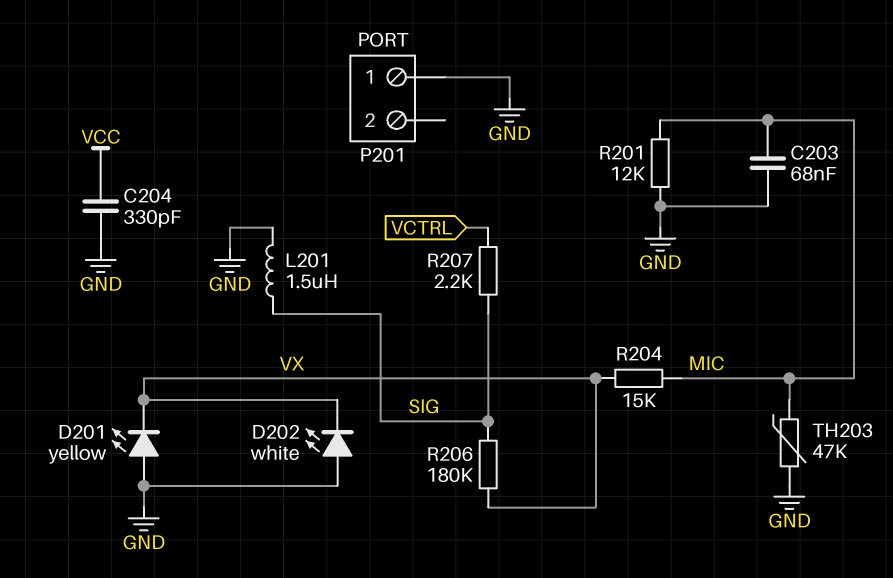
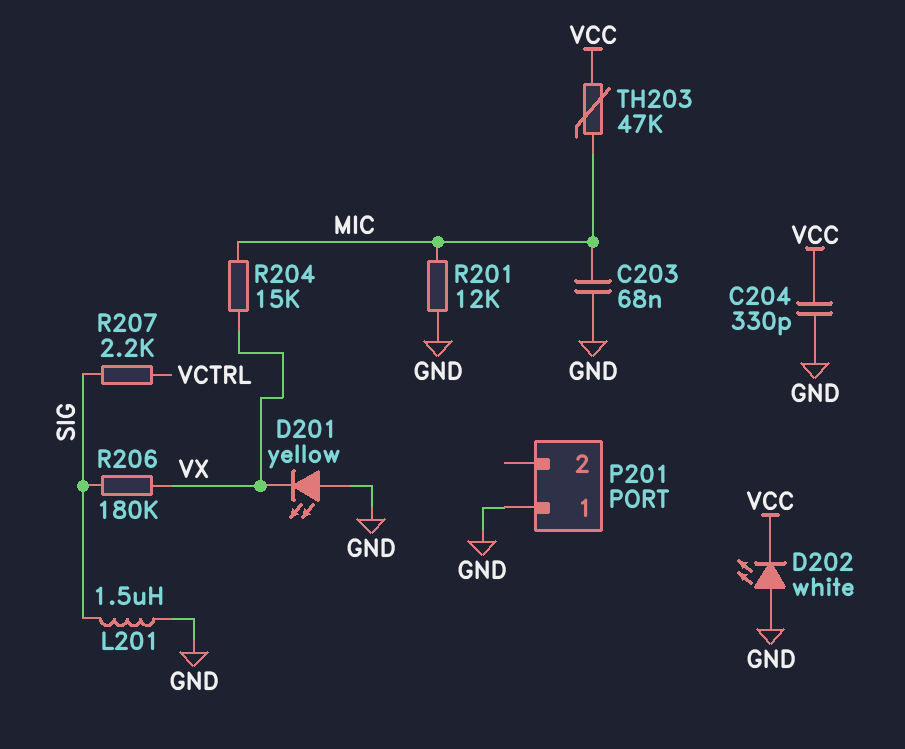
D202: LED white (A GND, K VX) -> LED white (A GND, K VCC)
TH203: 47k (GND, MIC) -> 47k (MIC, VCC)

